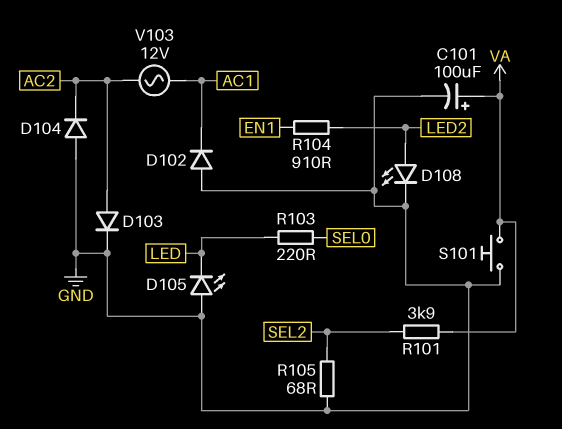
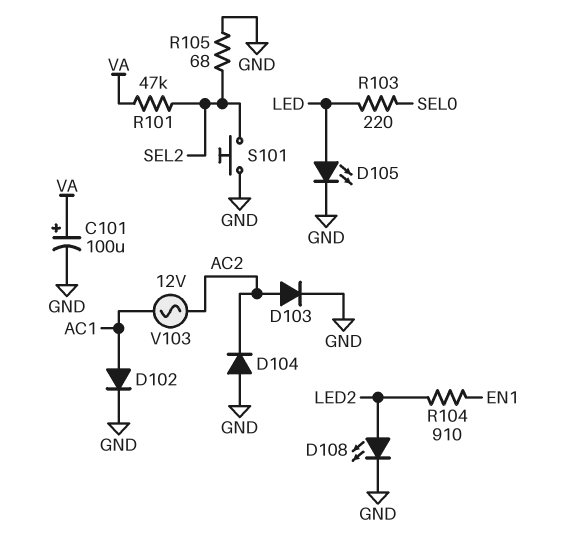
D102: diode (A GND, K AC1) -> diode (A AC1, K GND)
D105: LED (A GND, K LED) -> LED (A LED, K GND)
R101: 3.9k (SEL2, VA) -> 47k (SEL2, VA)
S101: button (GND, VA) -> button (GND, SEL2)

